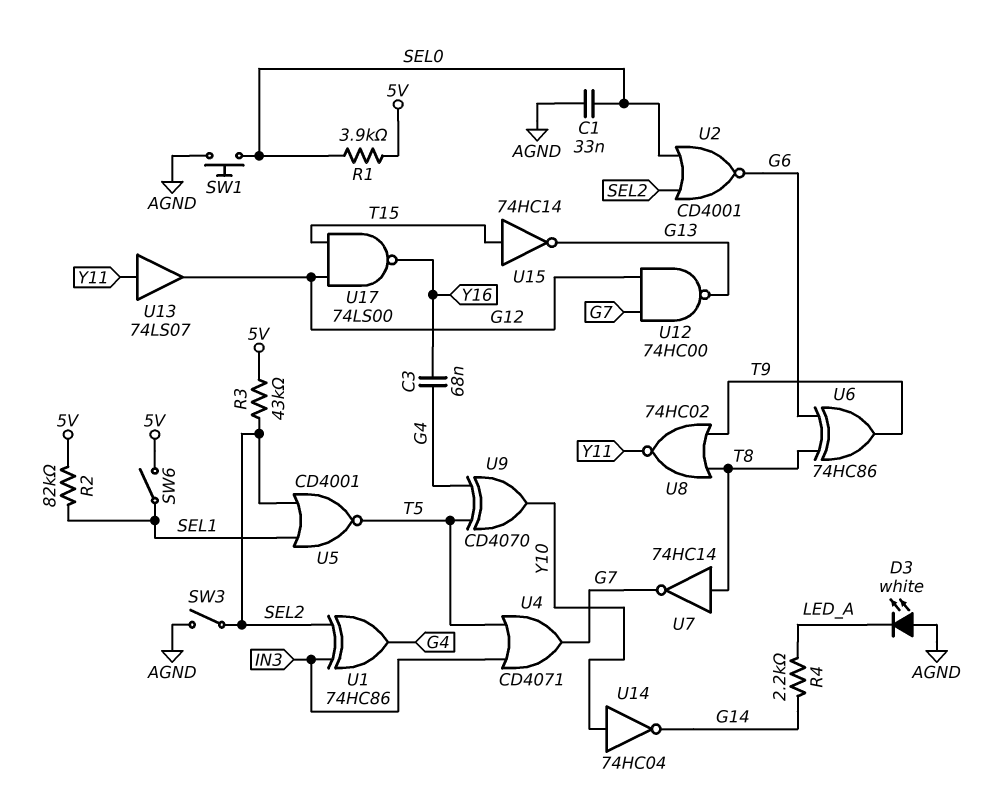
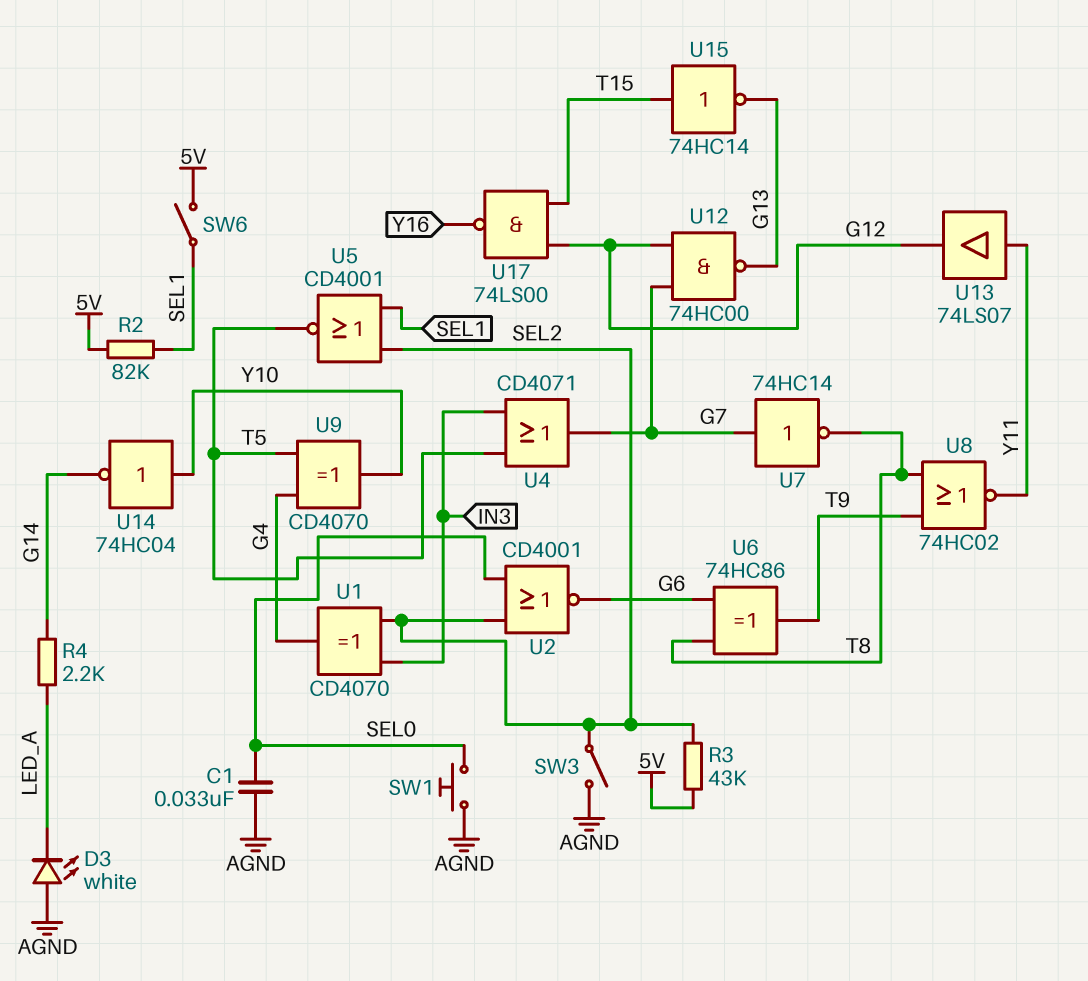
C3: 68nF (G4, Y16) -> none
R1: 3.9k (5V, SEL0) -> none
U1: XOR 74HC86 (in IN3, in SEL2, out G4) -> XOR CD4070 (in IN3, in SEL2, out G4)
U7: NOT 74HC14 (in T8, out G7) -> NOT 74HC14 (in G7, out T8)

